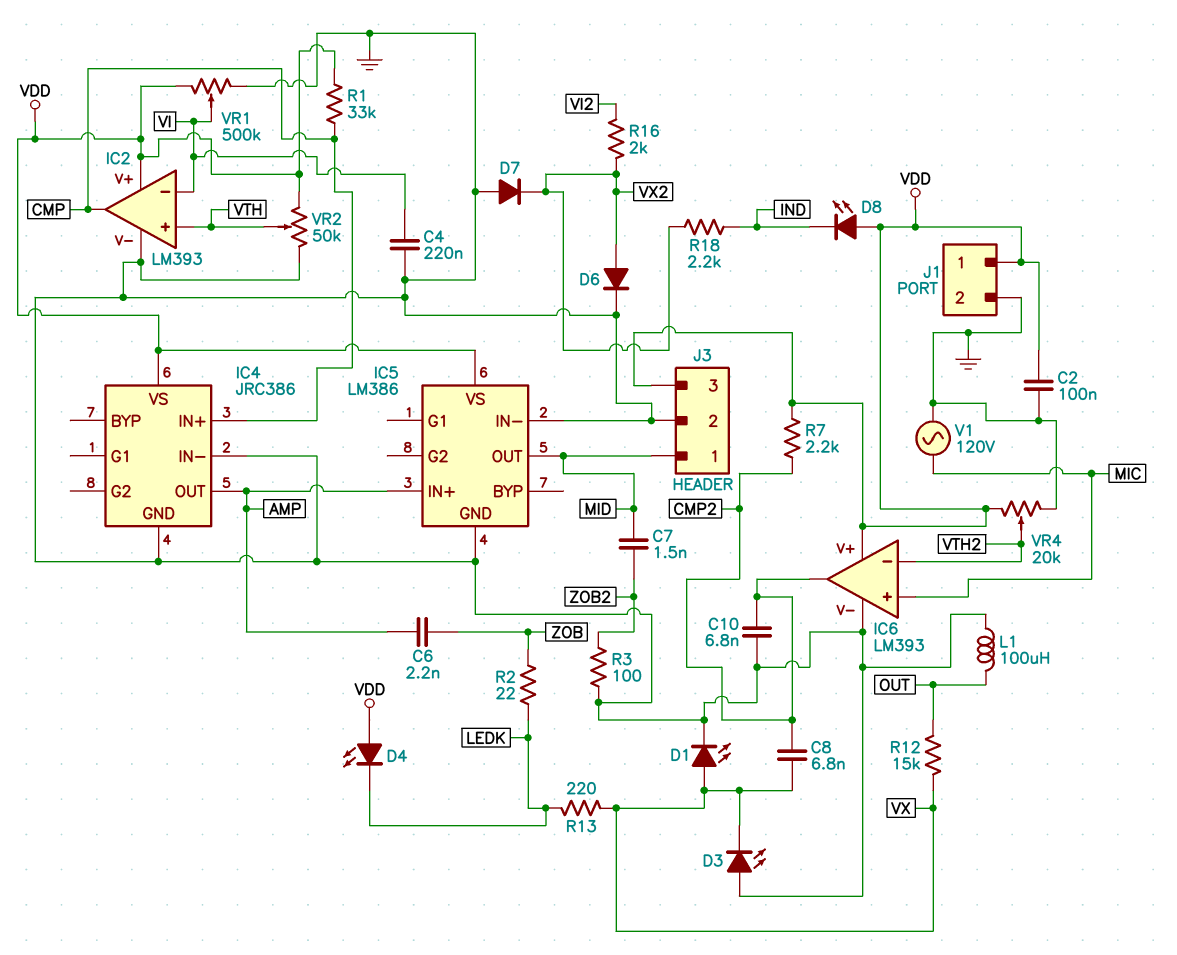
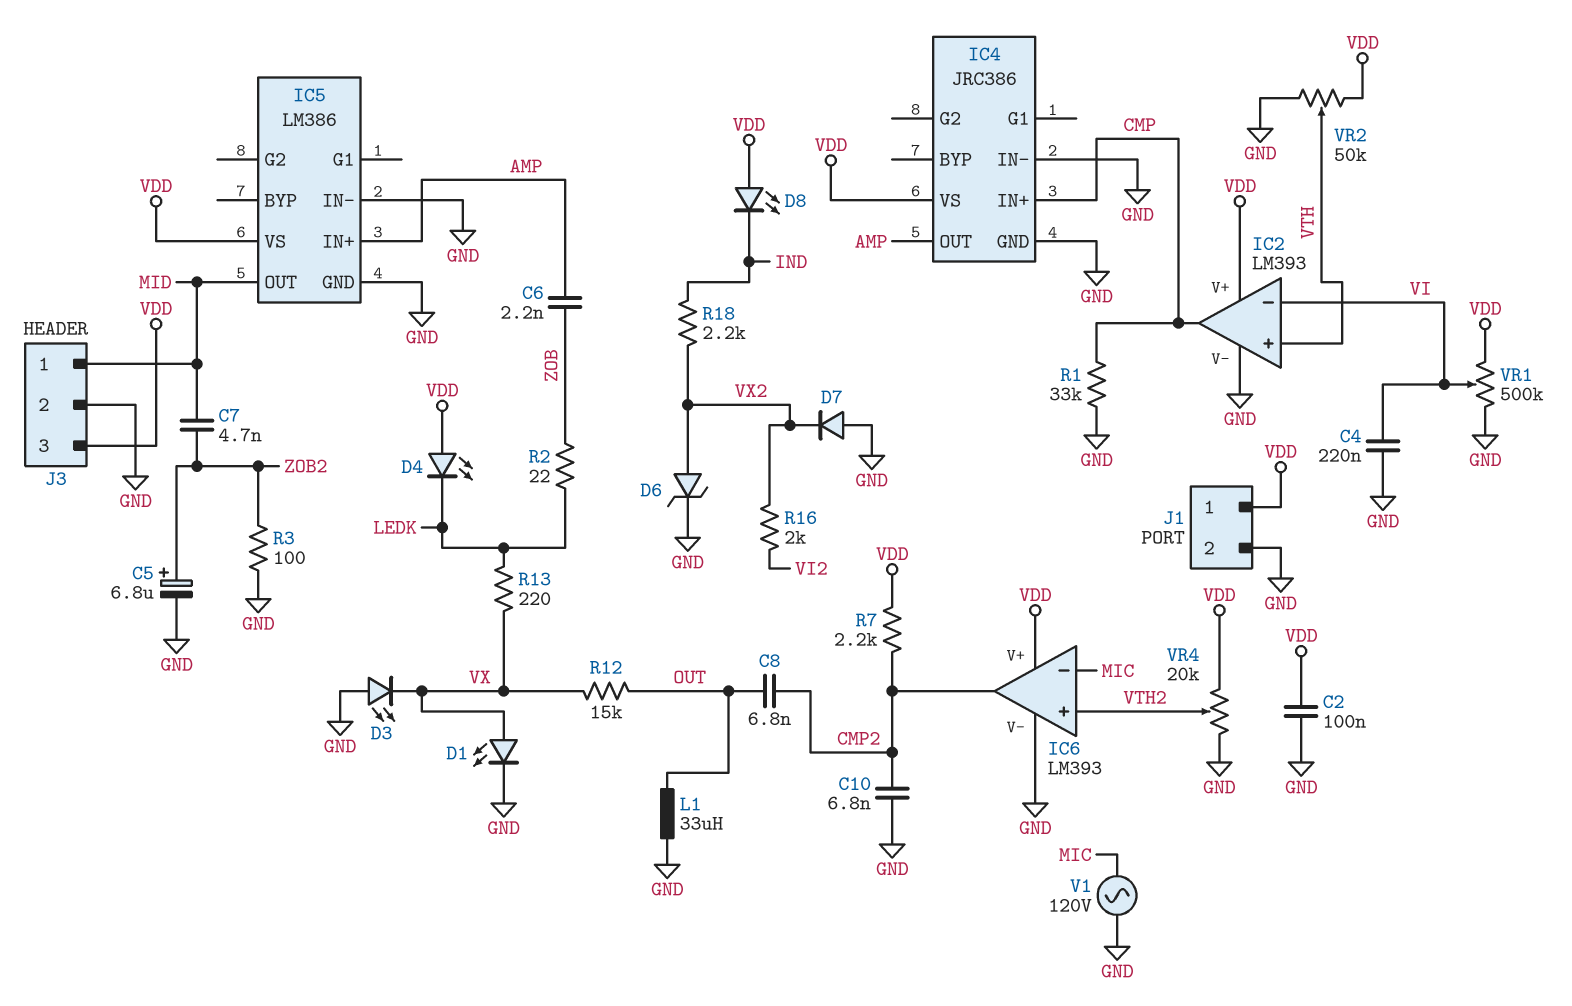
C5: none -> 6.8uF (plus ZOB2, minus GND)
C7: 1.5nF (MID, ZOB2) -> 4.7nF (MID, ZOB2)
C8: 6.8nF (CMP2, VX) -> 6.8nF (CMP2, OUT)
D6: diode (A VX2, K GND) -> zener (A VX2, K GND)
IC6 pin in+: MIC -> VTH2
IC6 pin in-: VTH2 -> MIC
L1: 100uH (GND, OUT) -> 33uH (GND, OUT)
R1: 33k (CMP, VDD) -> 33k (CMP, GND)

